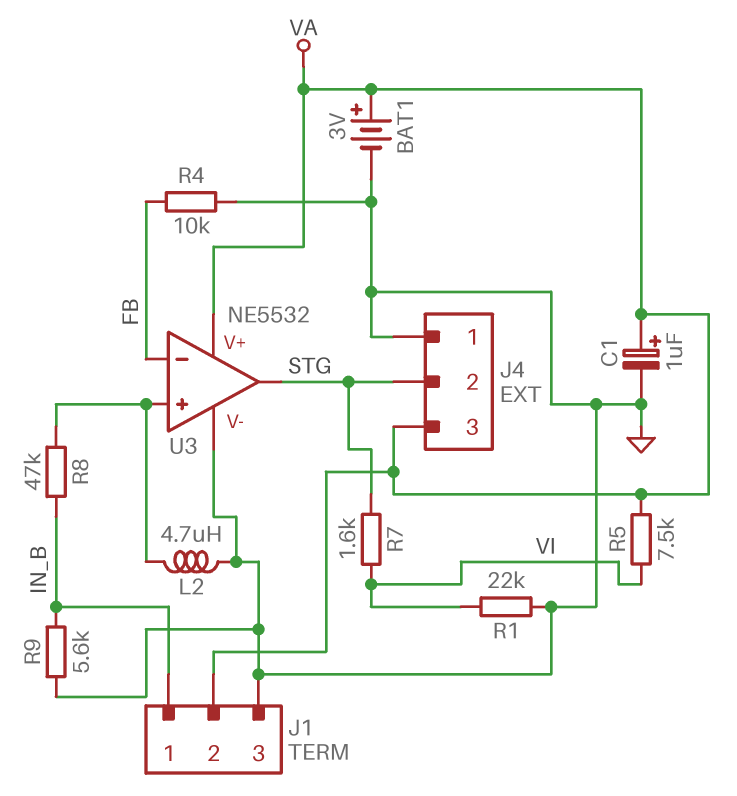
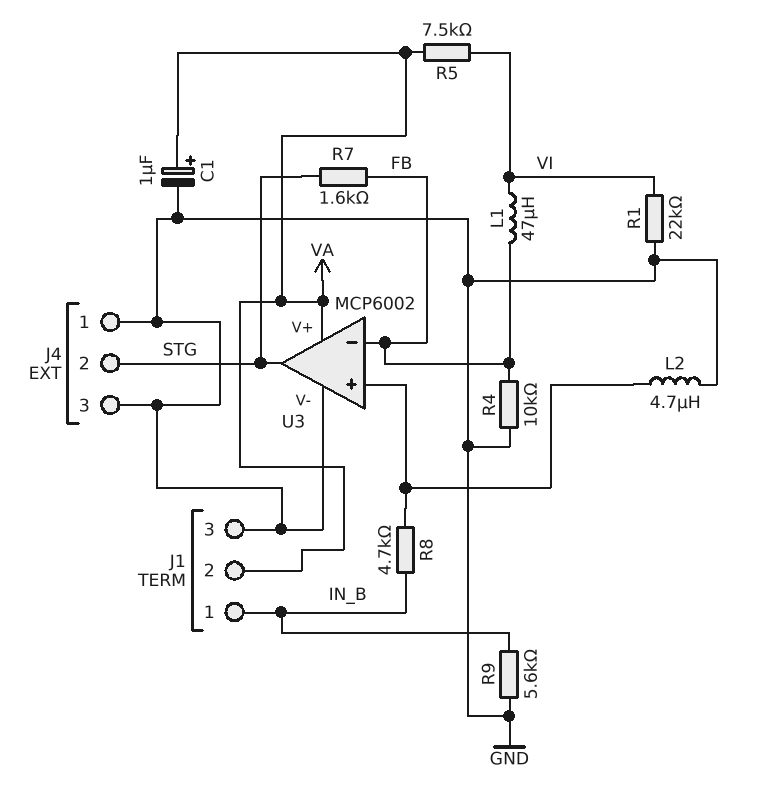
BAT1: 3V (plus VA, minus GND) -> none
J4 pin 3: VA -> GND
L1: none -> 47uH (FB, VI)
R7: 1.6k (STG, VI) -> 1.6k (FB, STG)
R8: 47k (IN_B, U3/in+) -> 4.7k (IN_B, U3/in+)
U3: NE5532 -> MCP6002

